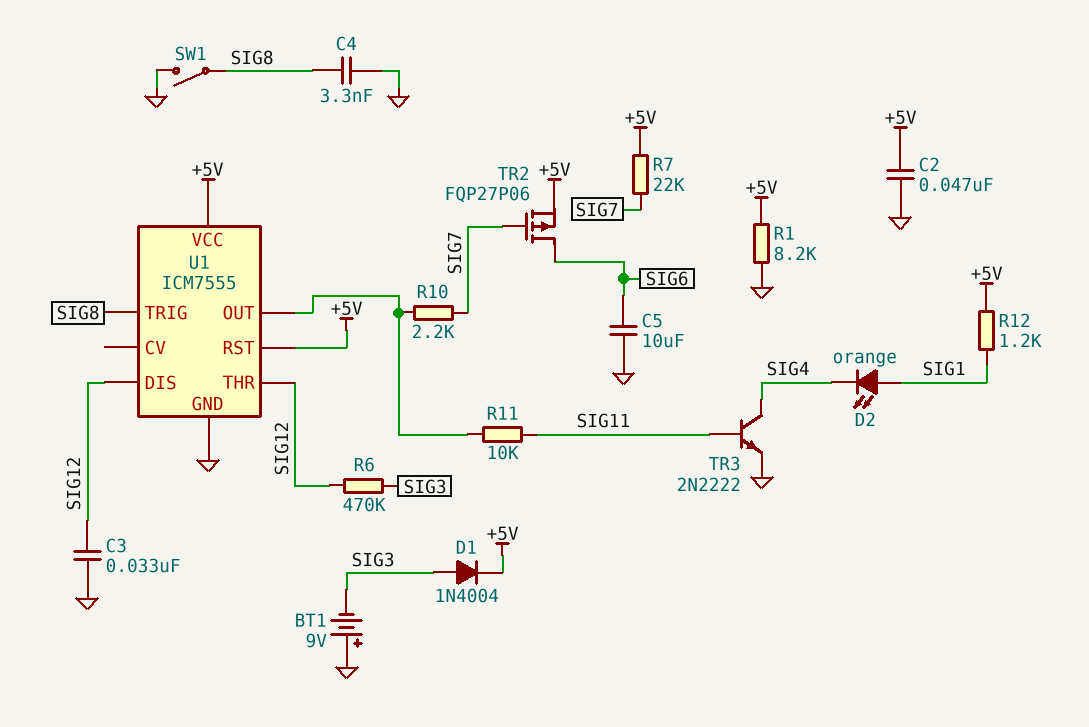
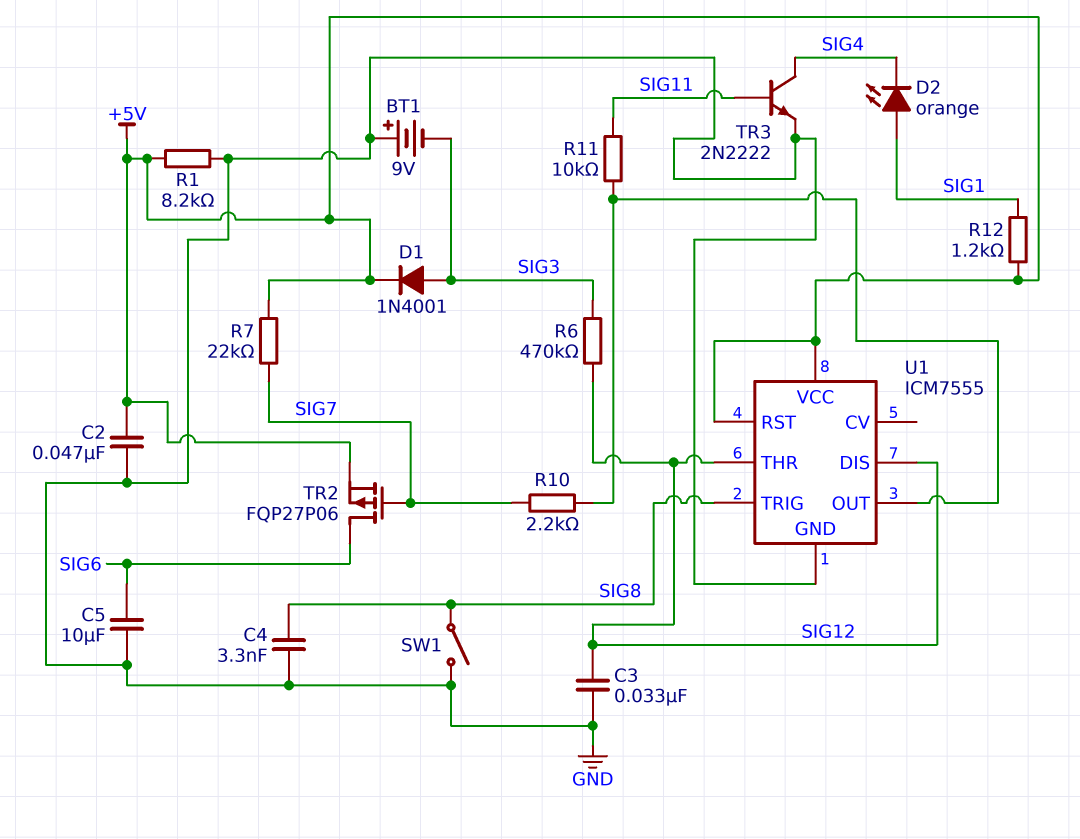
D1: diode 1N4004 (A SIG3, K +5V) -> diode 1N4001 (A SIG3, K +5V)

